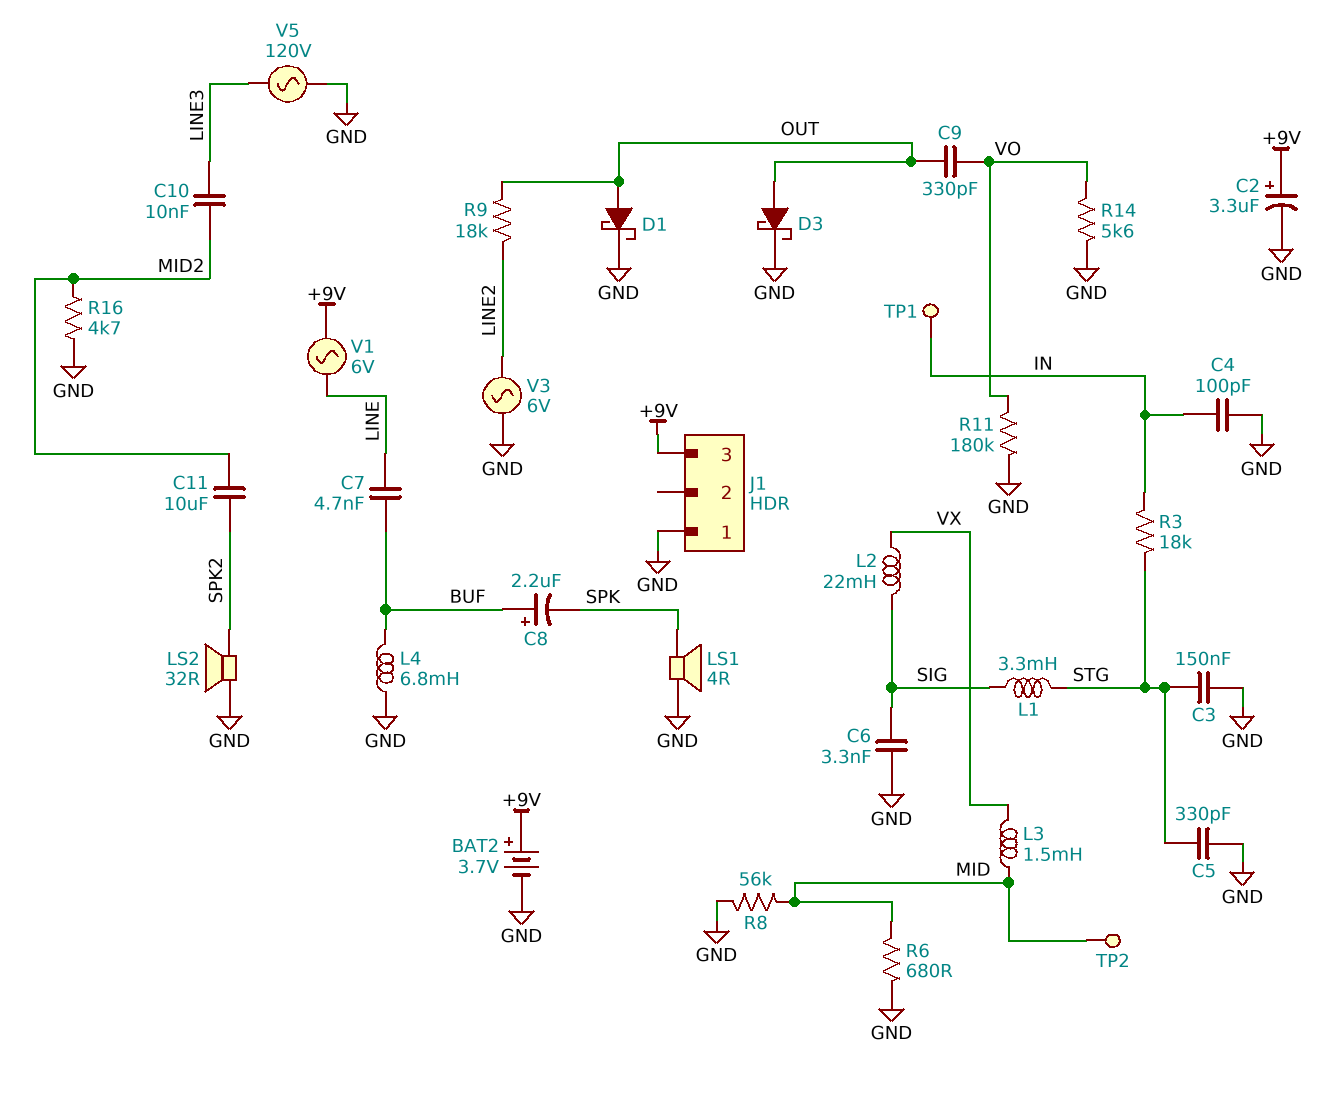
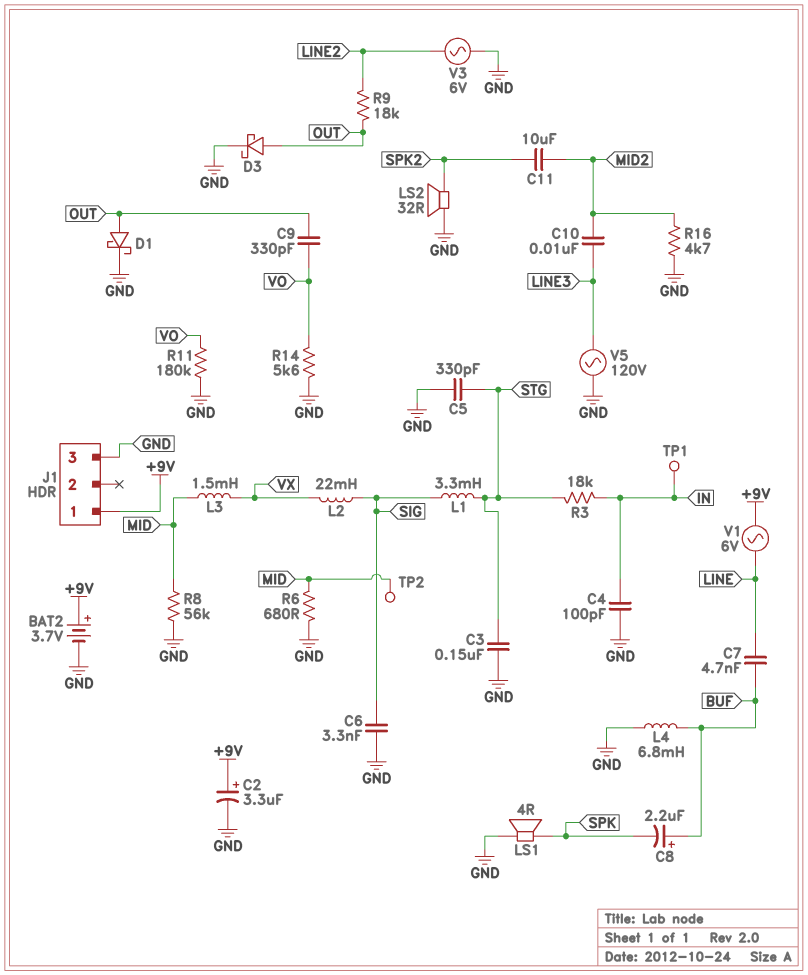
J1 pin 1: GND -> +9V
J1 pin 3: +9V -> GND

